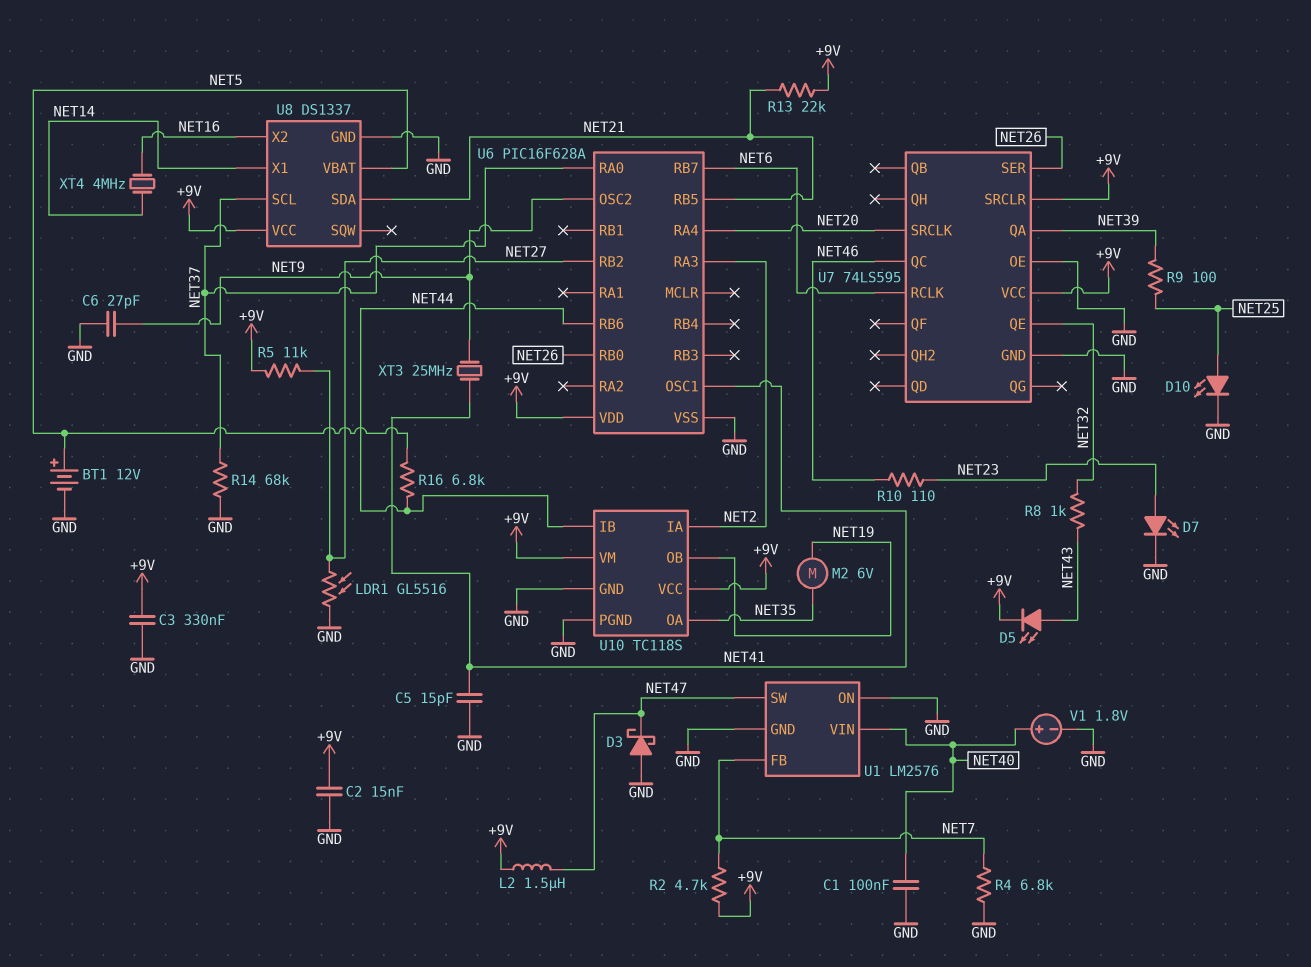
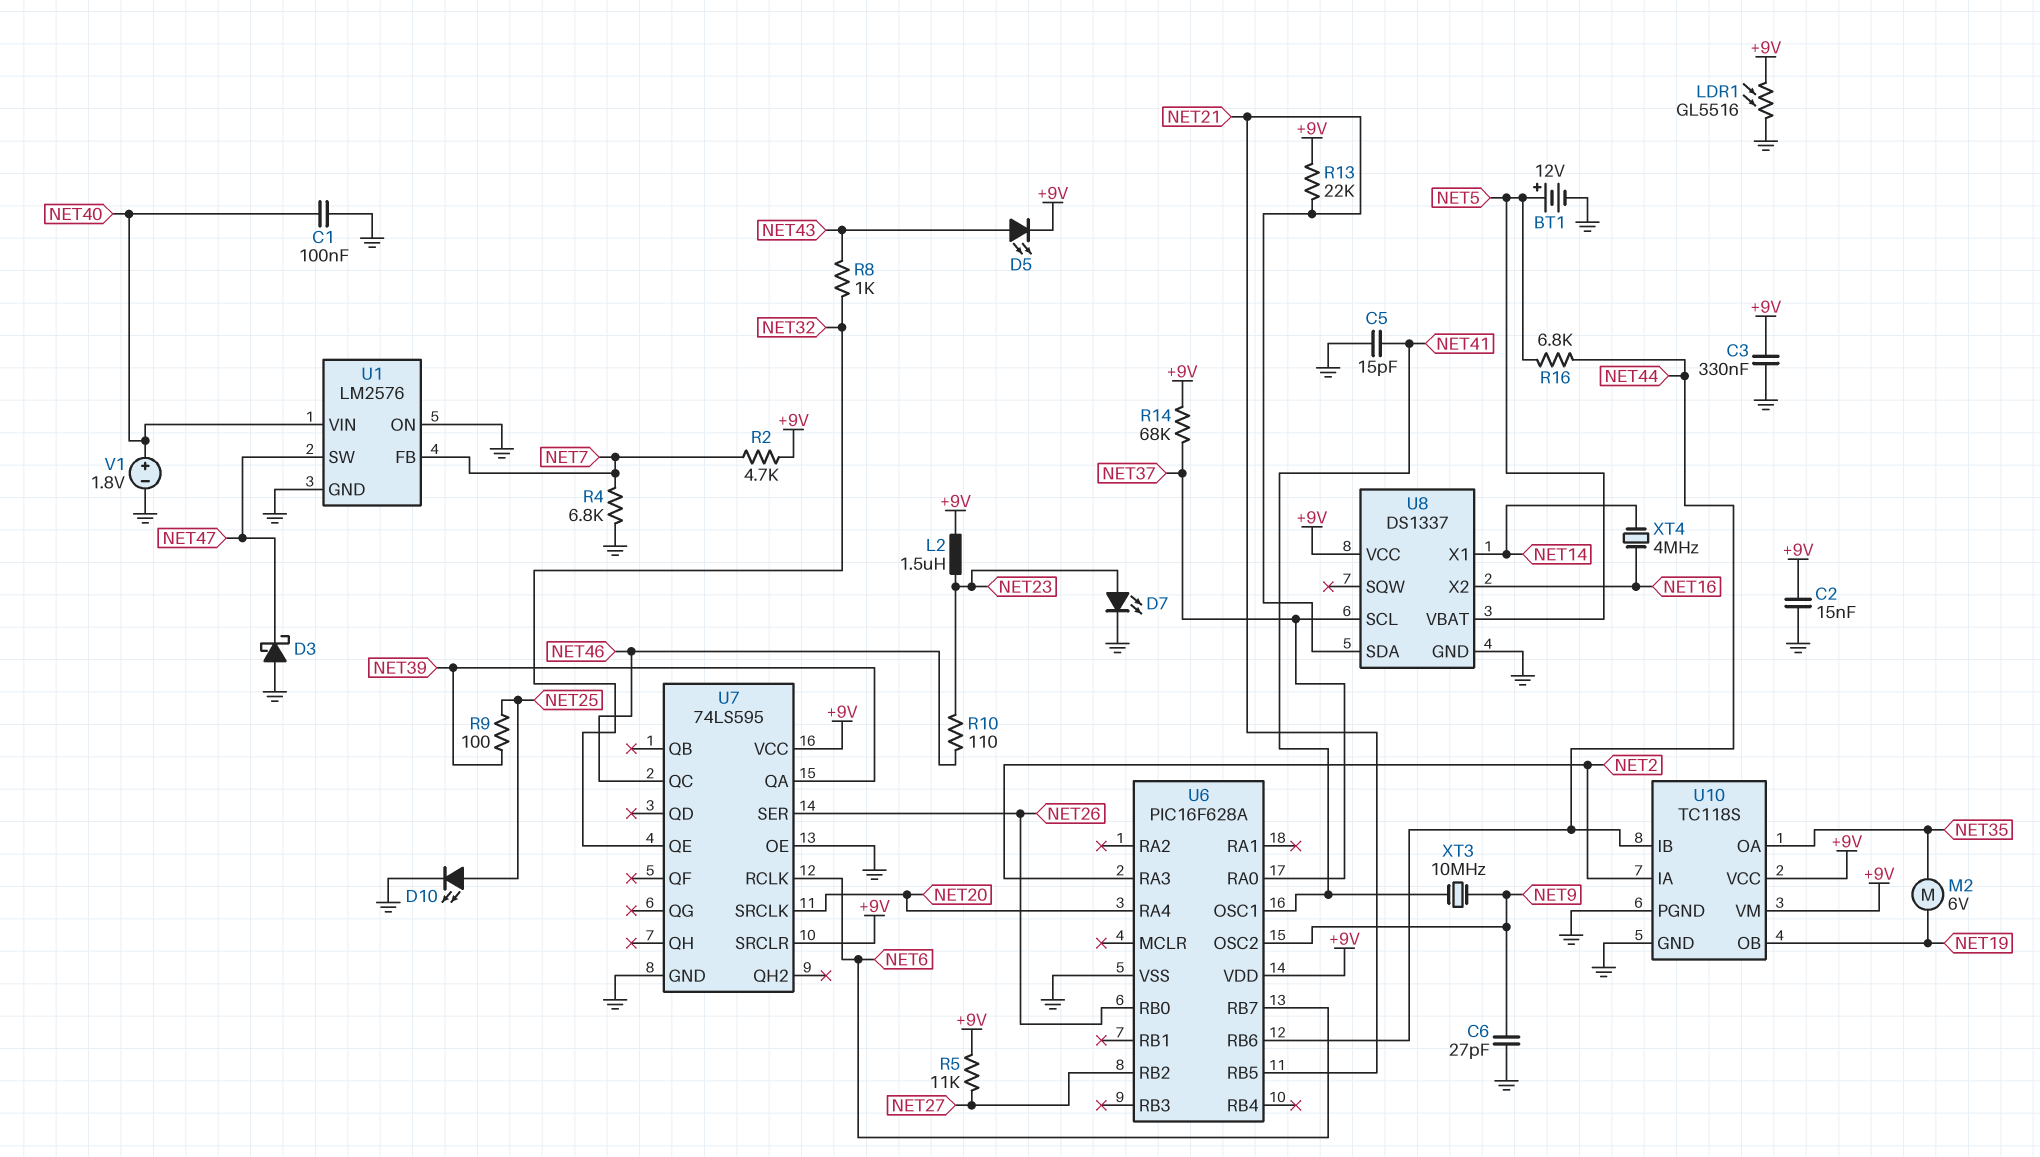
L2: 1.5uH (+9V, NET47) -> 1.5uH (+9V, NET23)
LDR1: GL5516 (GND, NET27) -> GL5516 (+9V, GND)
R14: 68k (GND, NET37) -> 68k (+9V, NET37)
XT3: 25MHz (NET9, NET41) -> 10MHz (NET9, NET41)

